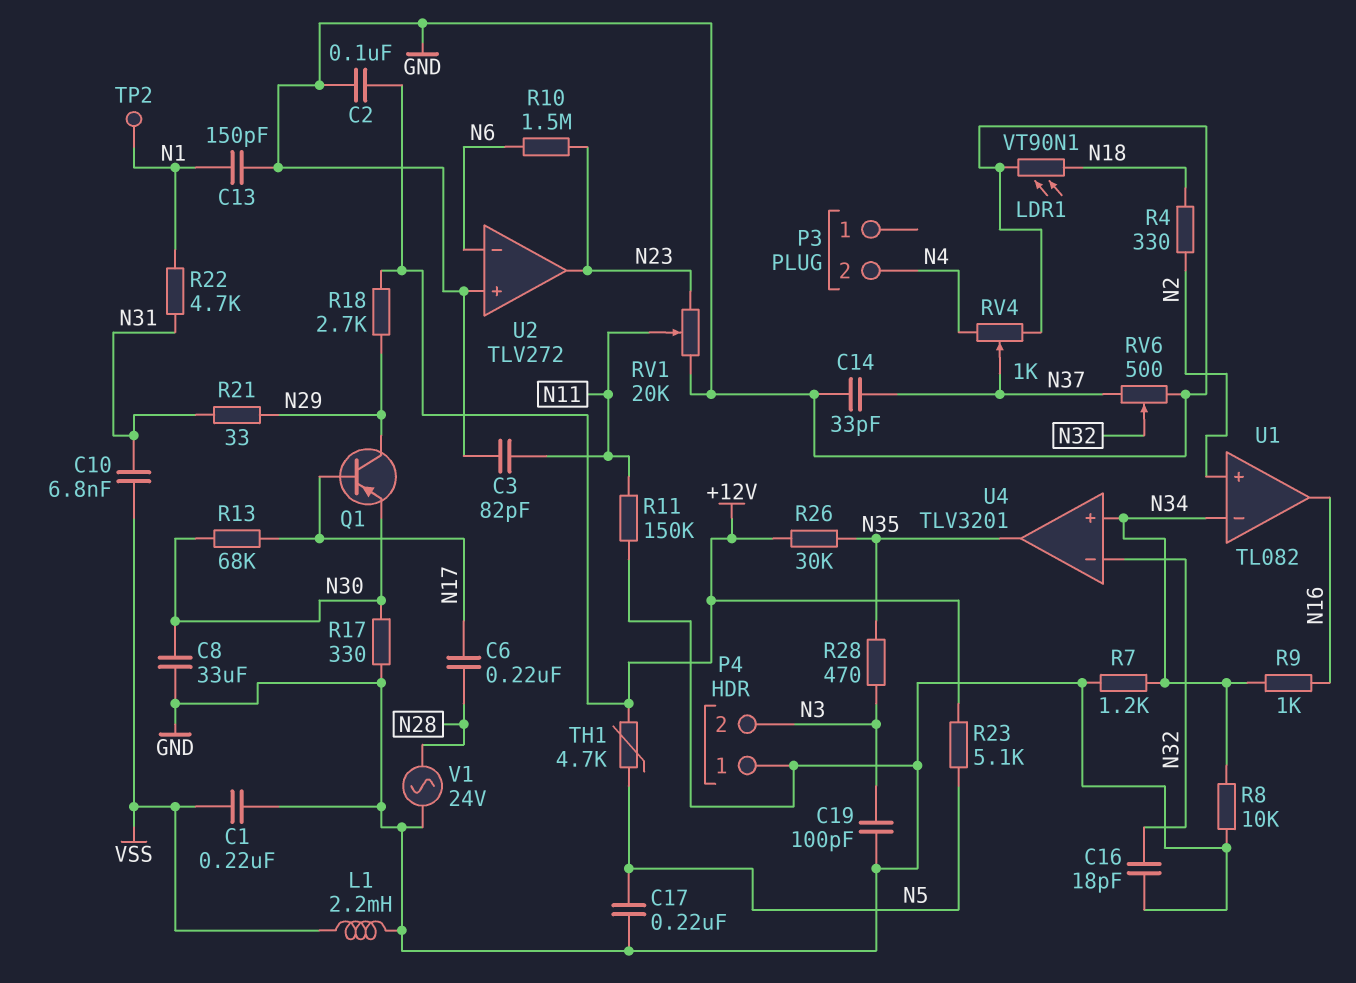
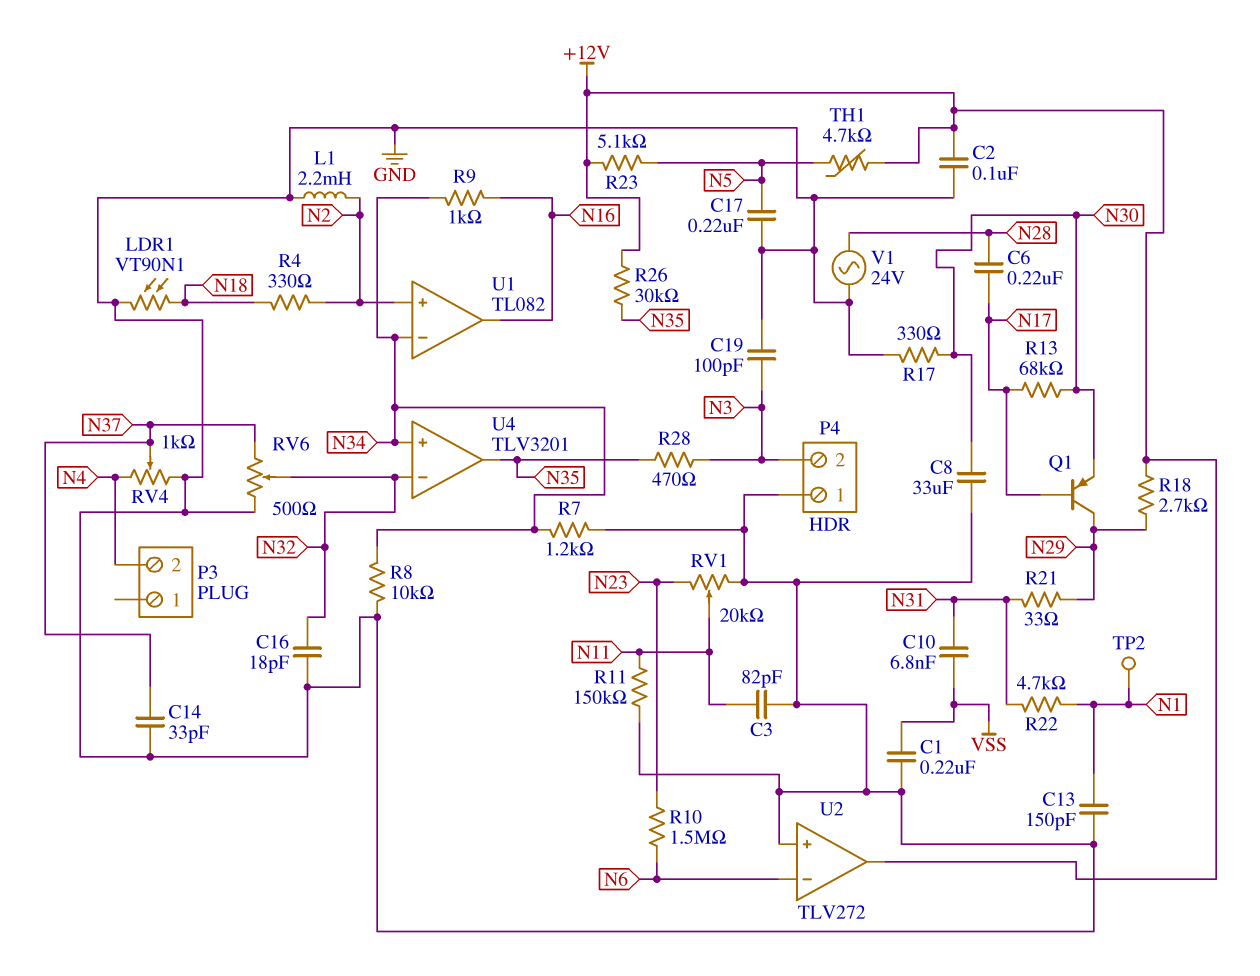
L1: 2.2mH (GND, VSS) -> 2.2mH (GND, N2)
U2 pin out: N23 -> +12V

